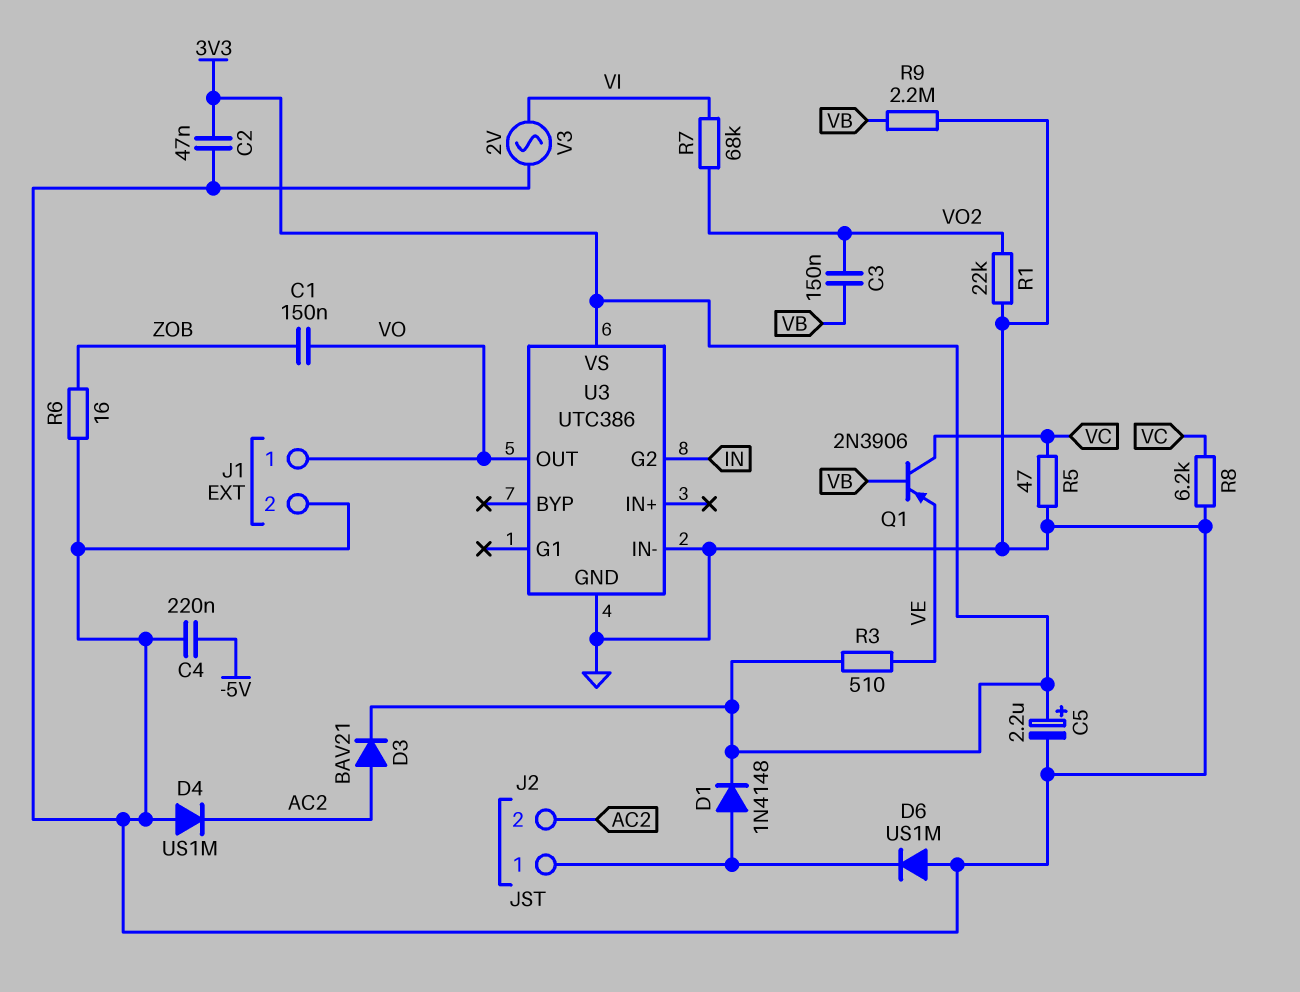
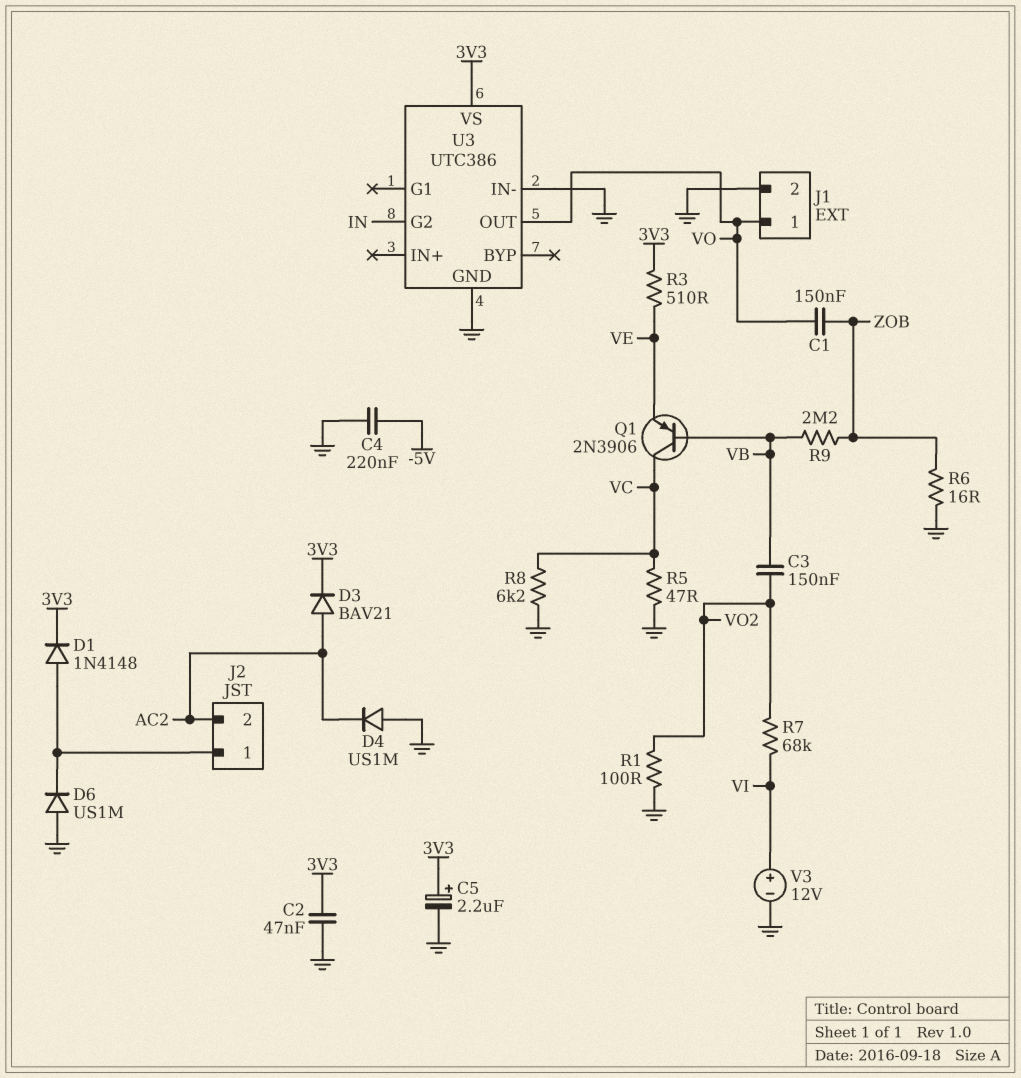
R1: 22k (GND, VO2) -> 100 (GND, VO2)
R9: 2.2M (GND, VB) -> 2.2M (VB, ZOB)
V3: AC 2V (GND, VI) -> 12V (plus VI, minus GND)

